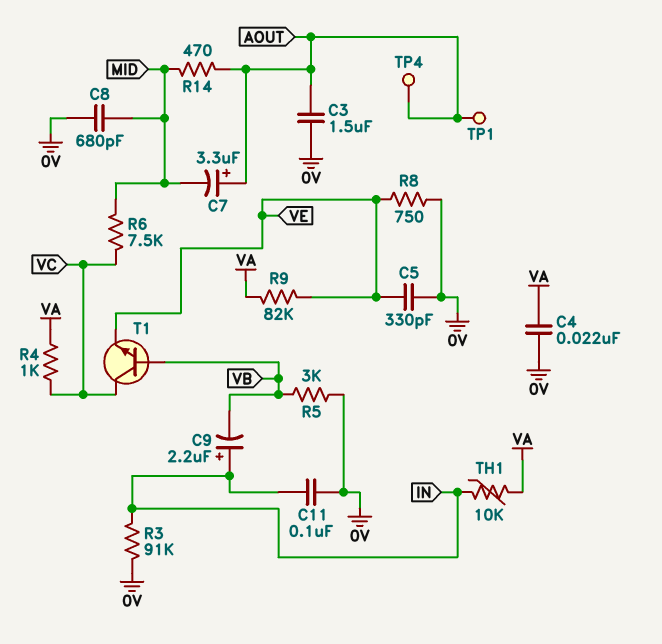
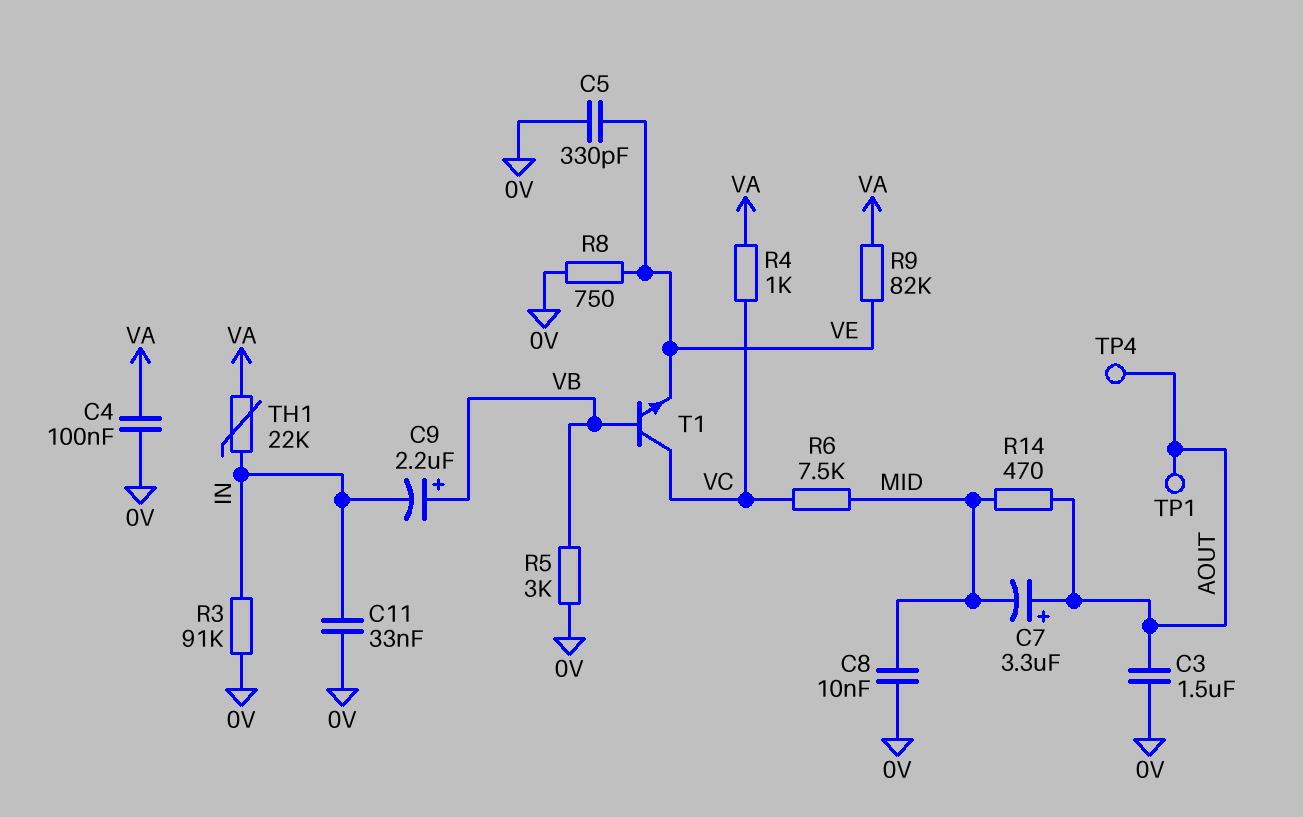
C4: 22nF (0V, VA) -> 100nF (0V, VA)
C8: 680pF (0V, MID) -> 10nF (0V, MID)
C9: 2.2uF (plus IN, minus VB) -> 2.2uF (plus VB, minus IN)
C11: 100nF (0V, IN) -> 33nF (0V, IN)
TH1: 10k (IN, VA) -> 22k (IN, VA)

